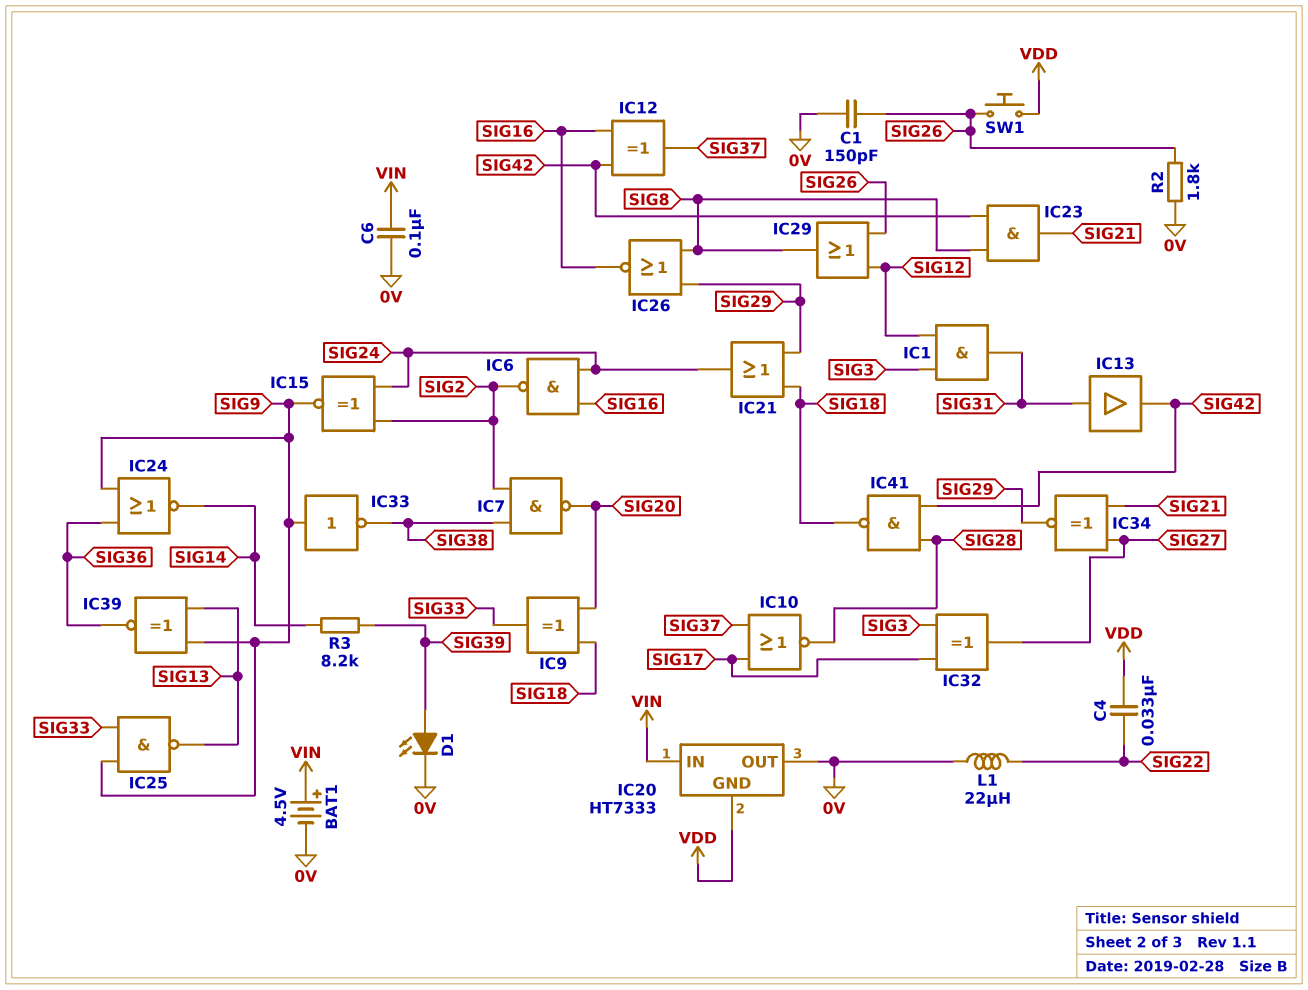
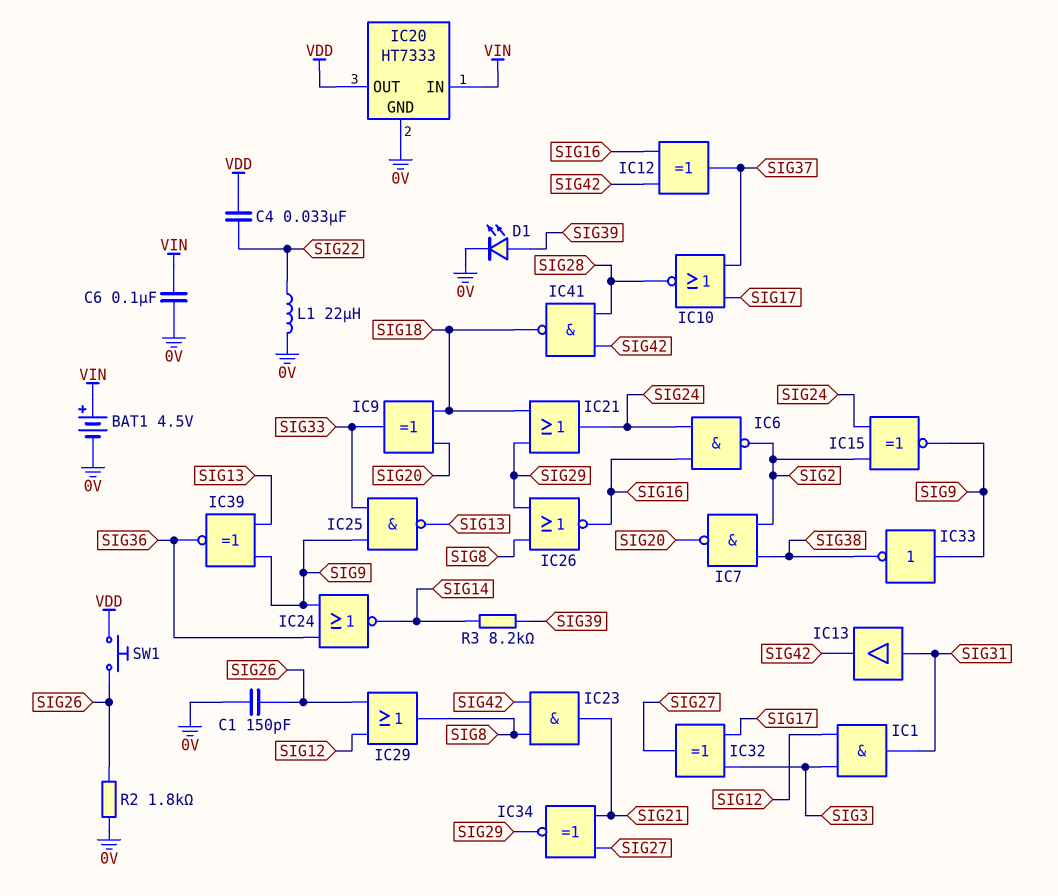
IC20 pin GND: VDD -> 0V
IC20 pin OUT: 0V -> VDD

